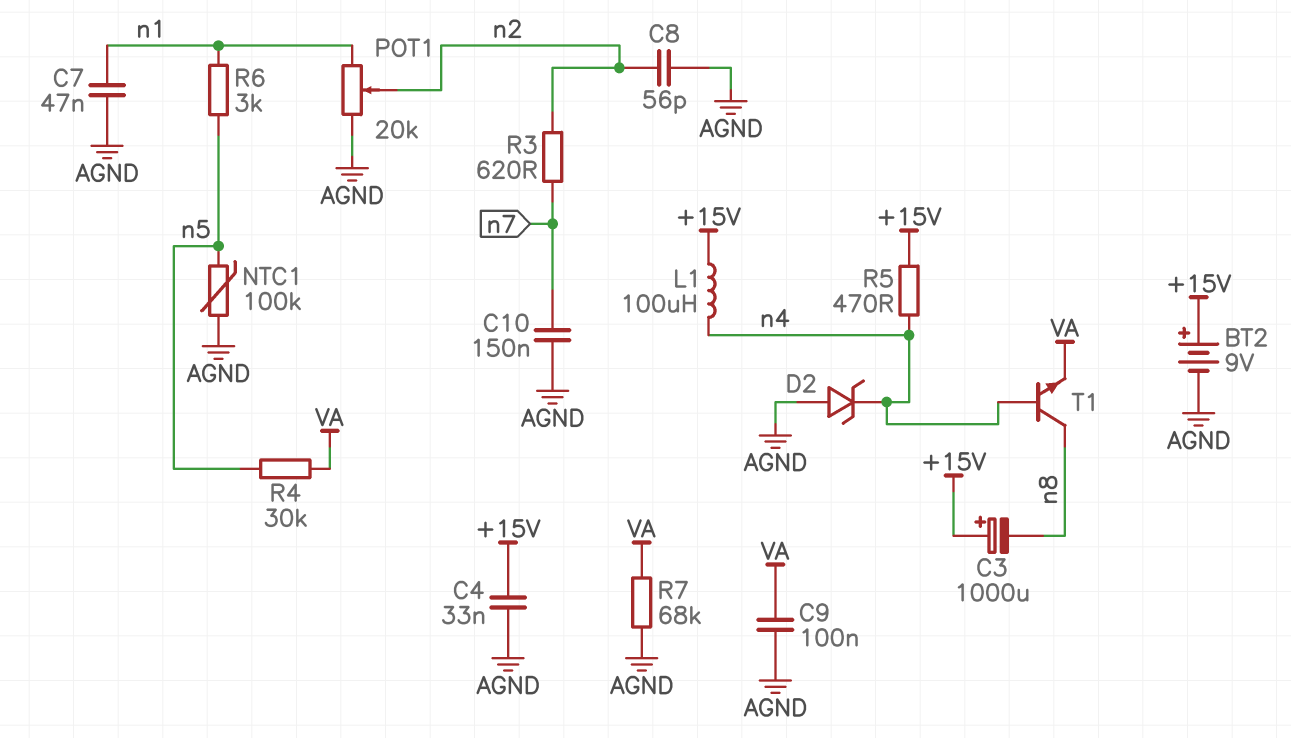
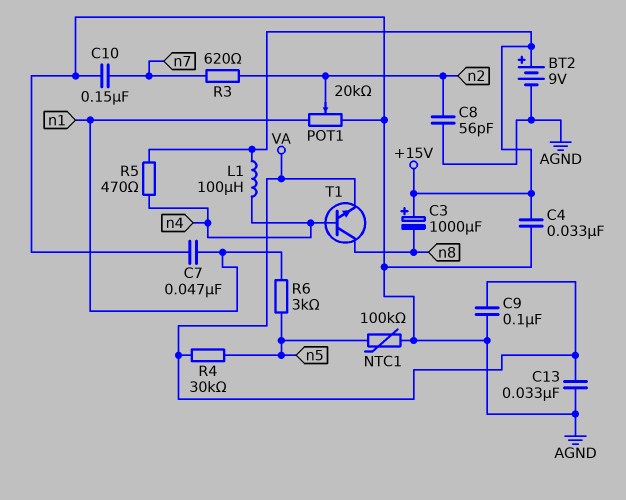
C13: none -> 33nF (AGND, VA)
D2: zener (A AGND, K n4) -> none
R7: 68k (AGND, VA) -> none

